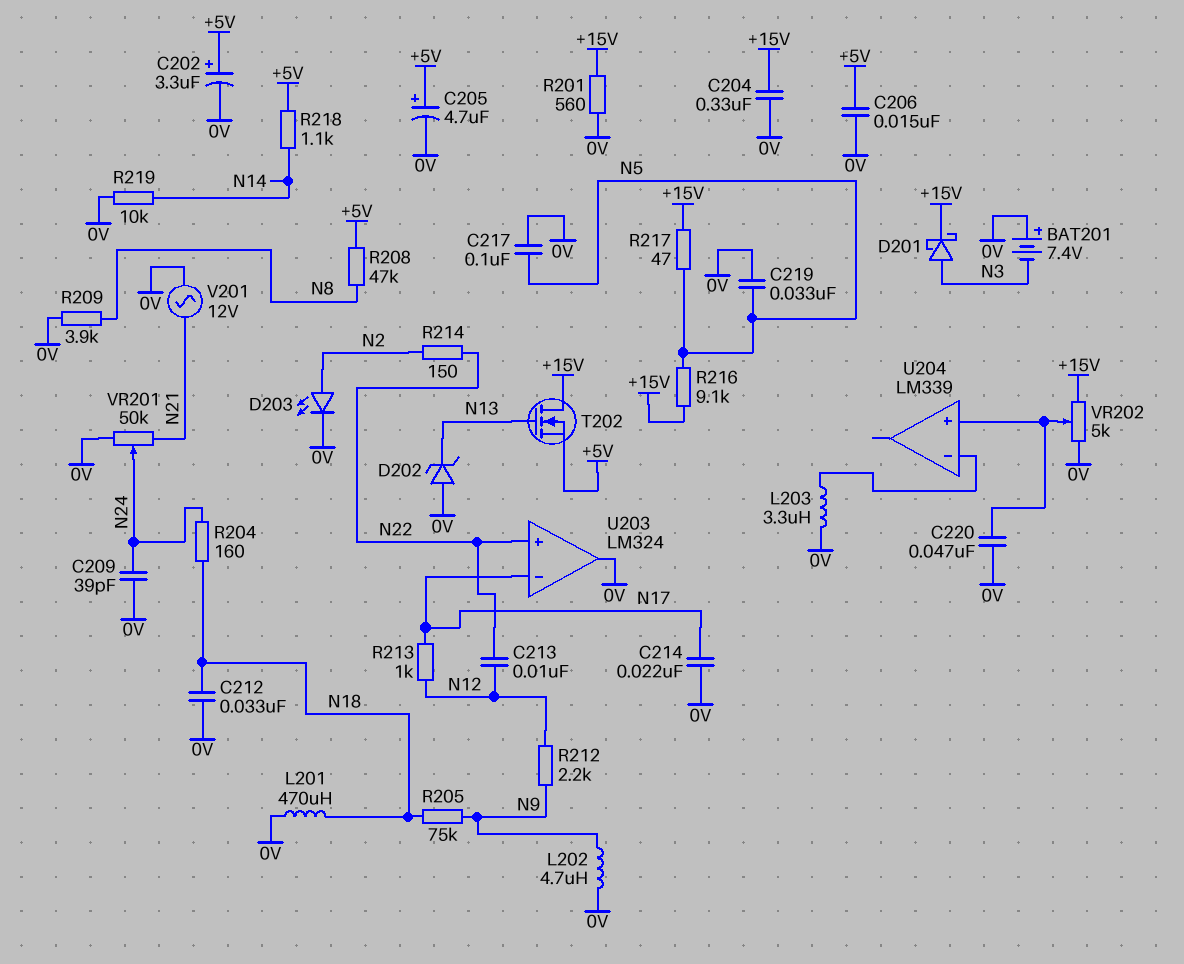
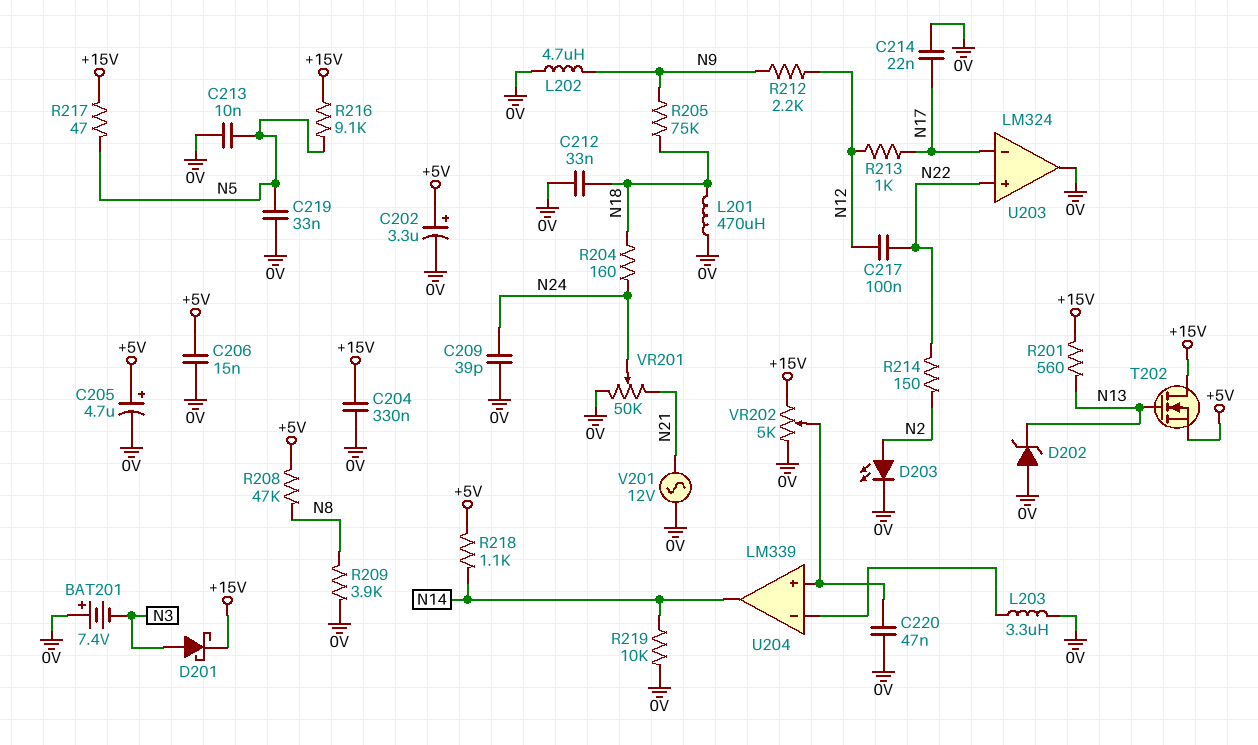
C213: 10nF (N12, N22) -> 10nF (0V, N5)
C217: 100nF (0V, N5) -> 100nF (N12, N22)
R201: 560 (+15V, 0V) -> 560 (+15V, N13)
U204 pin out: none -> N14

